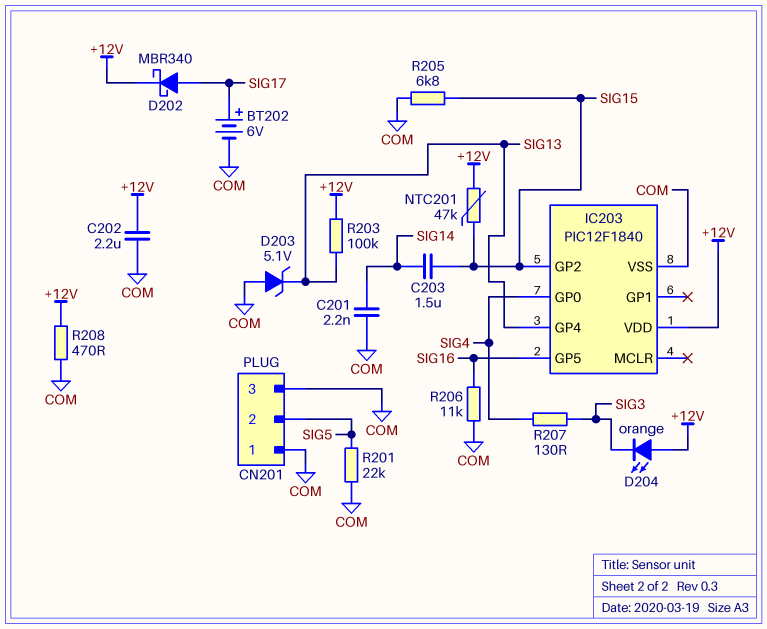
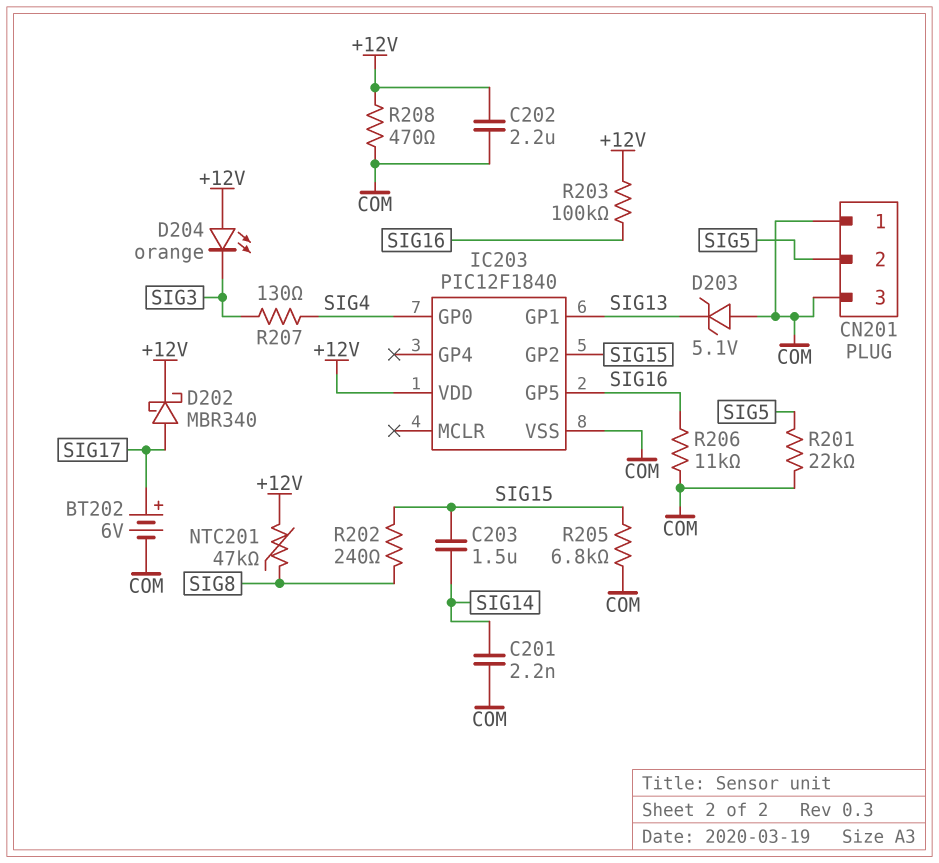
IC203 pin GP1: none -> SIG13
IC203 pin GP4: SIG13 -> none
NTC201: 47k (+12V, SIG15) -> 47k (+12V, SIG8)
R202: none -> 240 (SIG8, SIG15)
R203: 100k (+12V, SIG13) -> 100k (+12V, SIG16)

